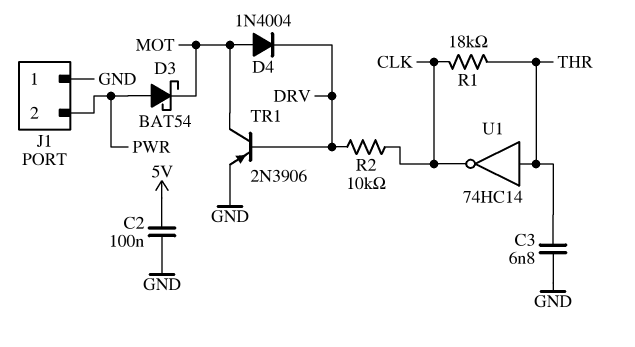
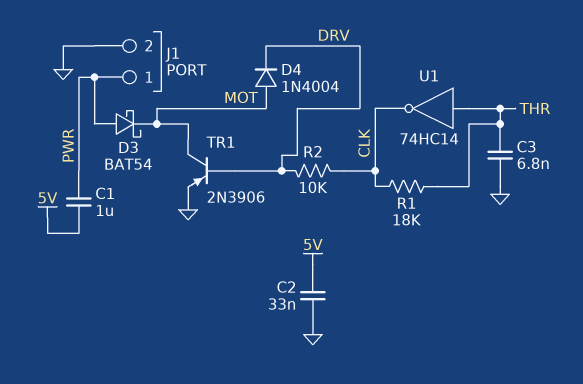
C1: none -> 1uF (5V, PWR)
C2: 100nF (5V, GND) -> 33nF (5V, GND)
J1 pin 1: GND -> PWR
J1 pin 2: PWR -> GND

